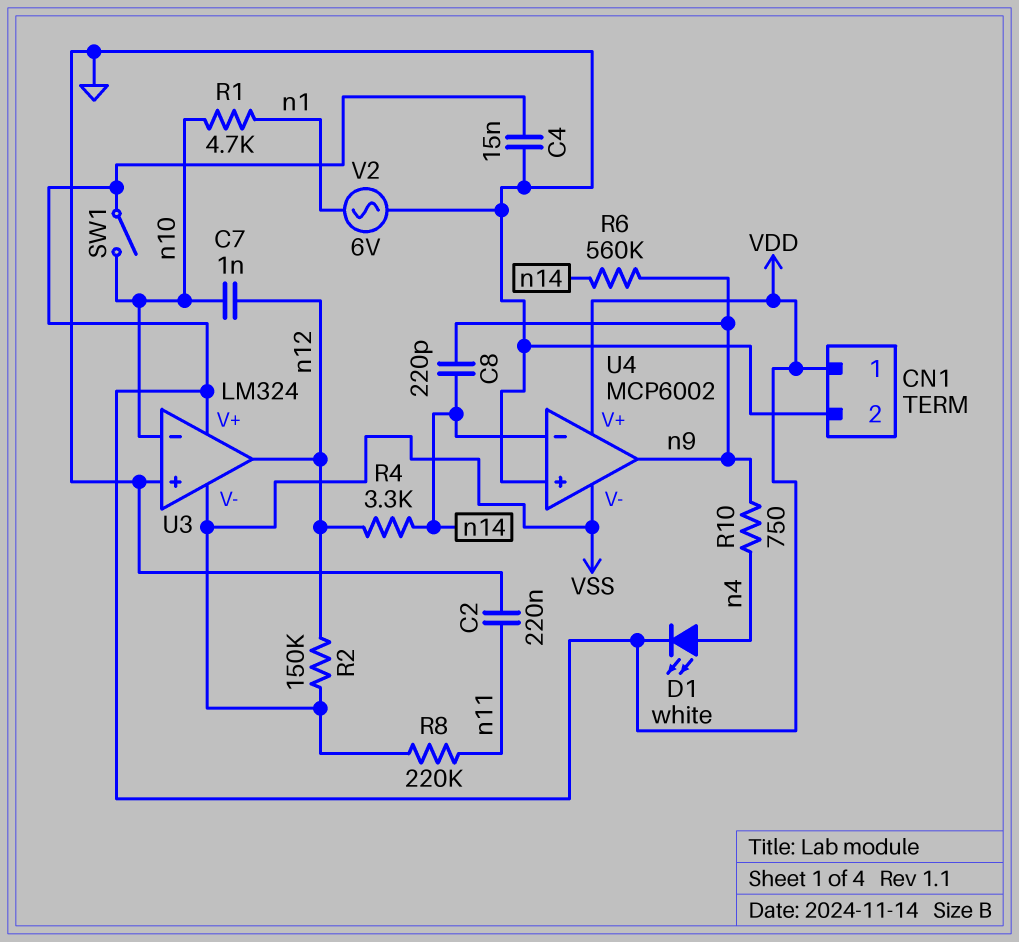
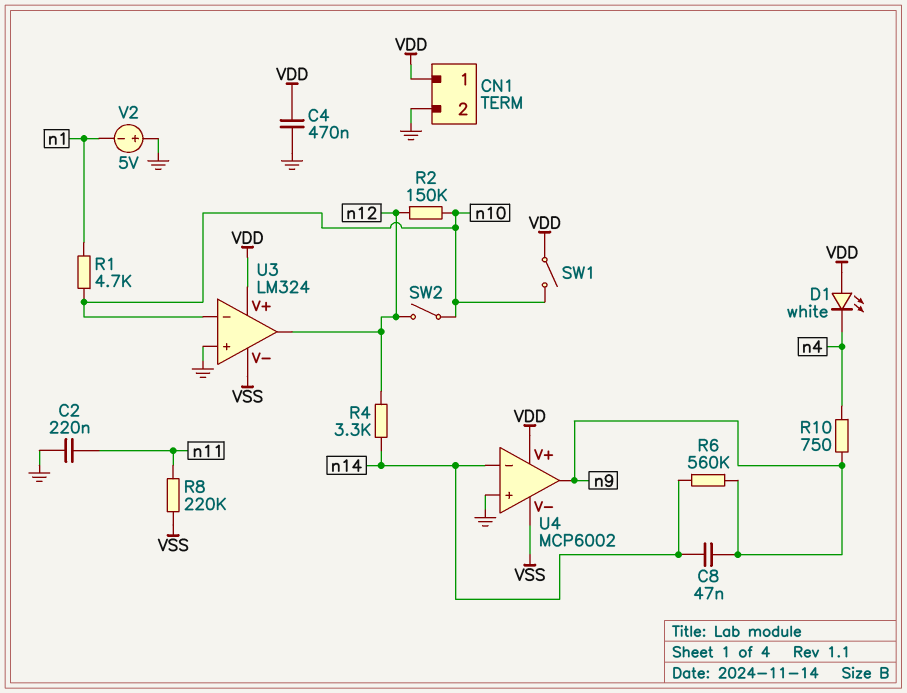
C4: 15nF (GND, VDD) -> 470nF (GND, VDD)
C7: 1nF (n10, n12) -> none
C8: 220pF (n9, n14) -> 47nF (n9, n14)
D1: LED white (A n4, K VDD) -> LED white (A VDD, K n4)
R2: 150k (VSS, n12) -> 150k (n10, n12)
SW2: none -> switch (n10, n12)
V2: AC 6V (GND, n1) -> 5V (plus GND, minus n1)

